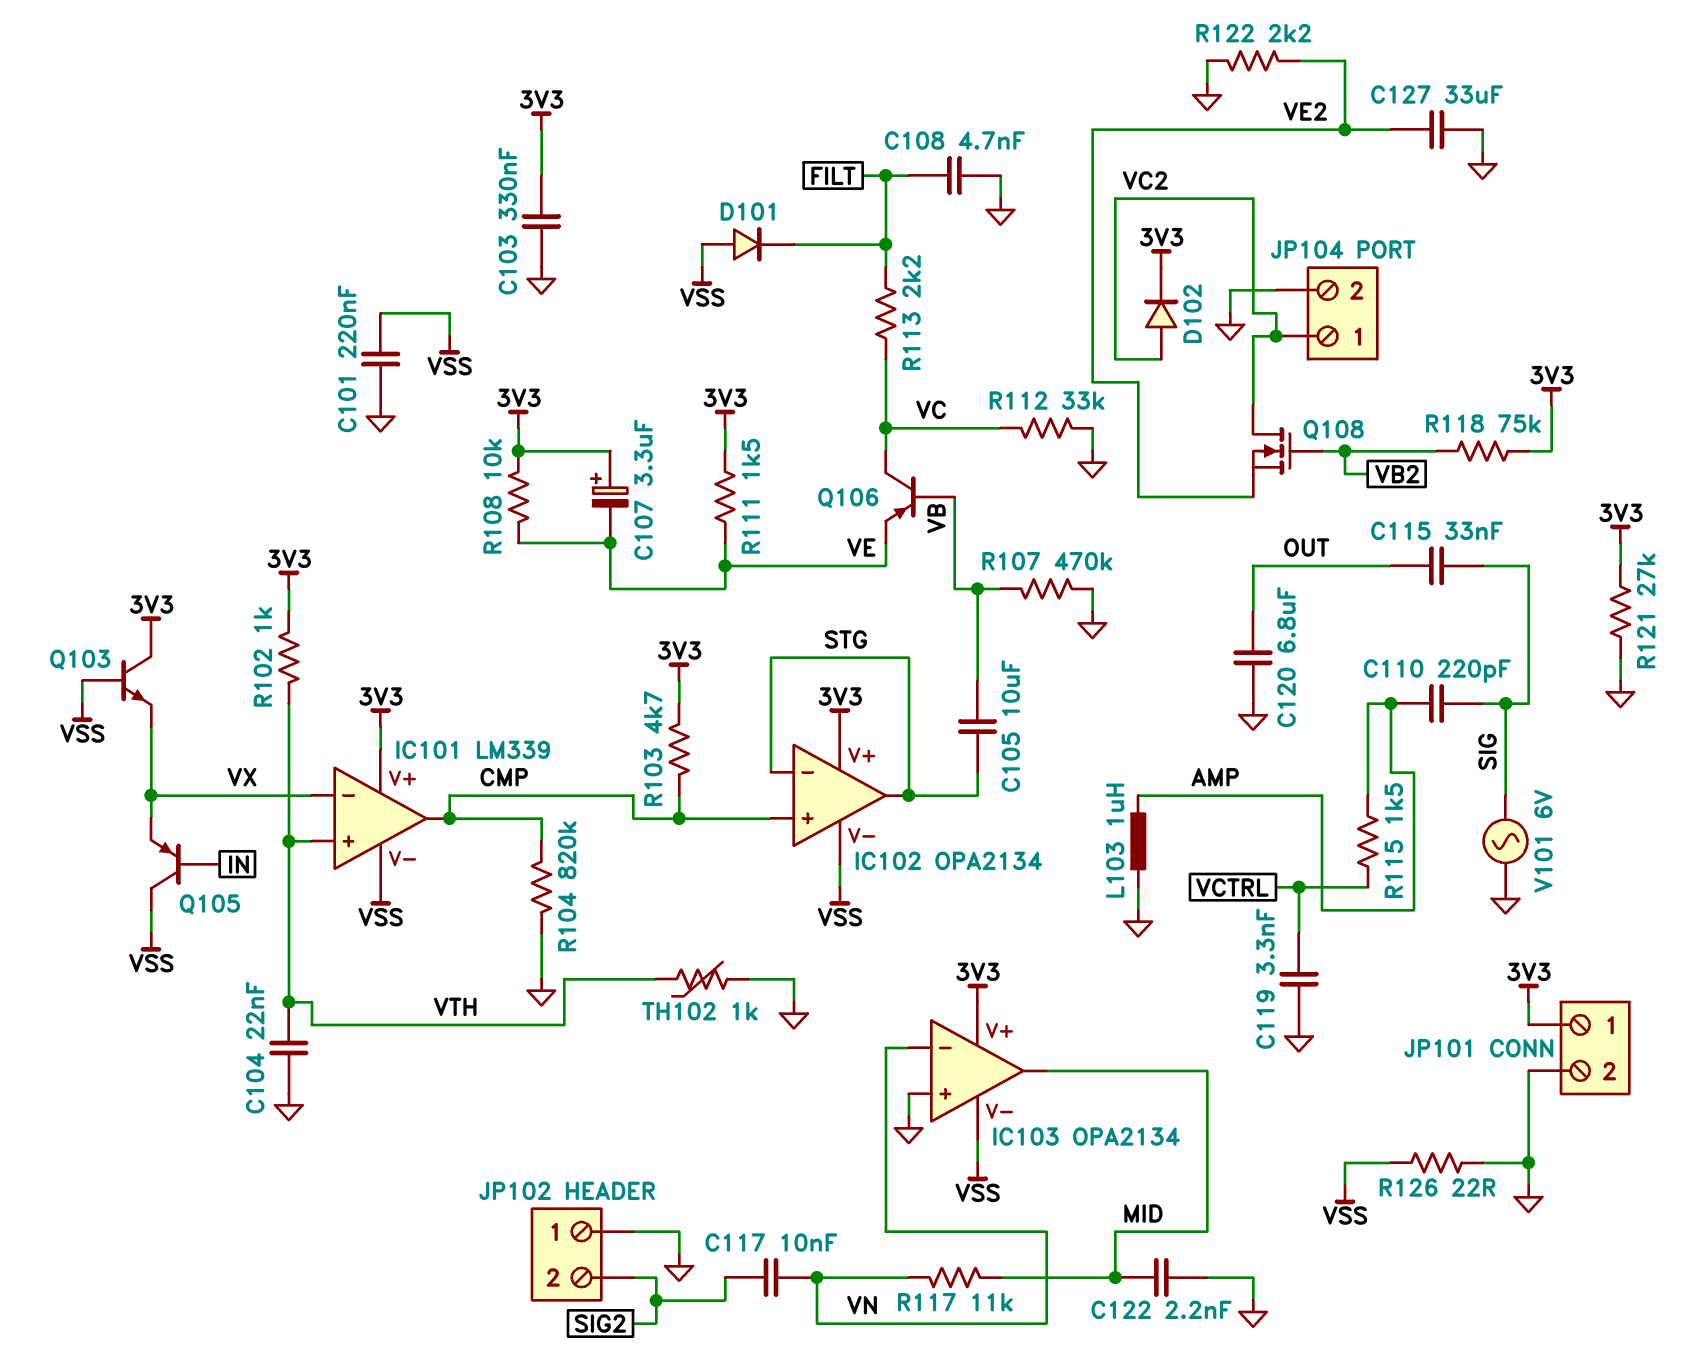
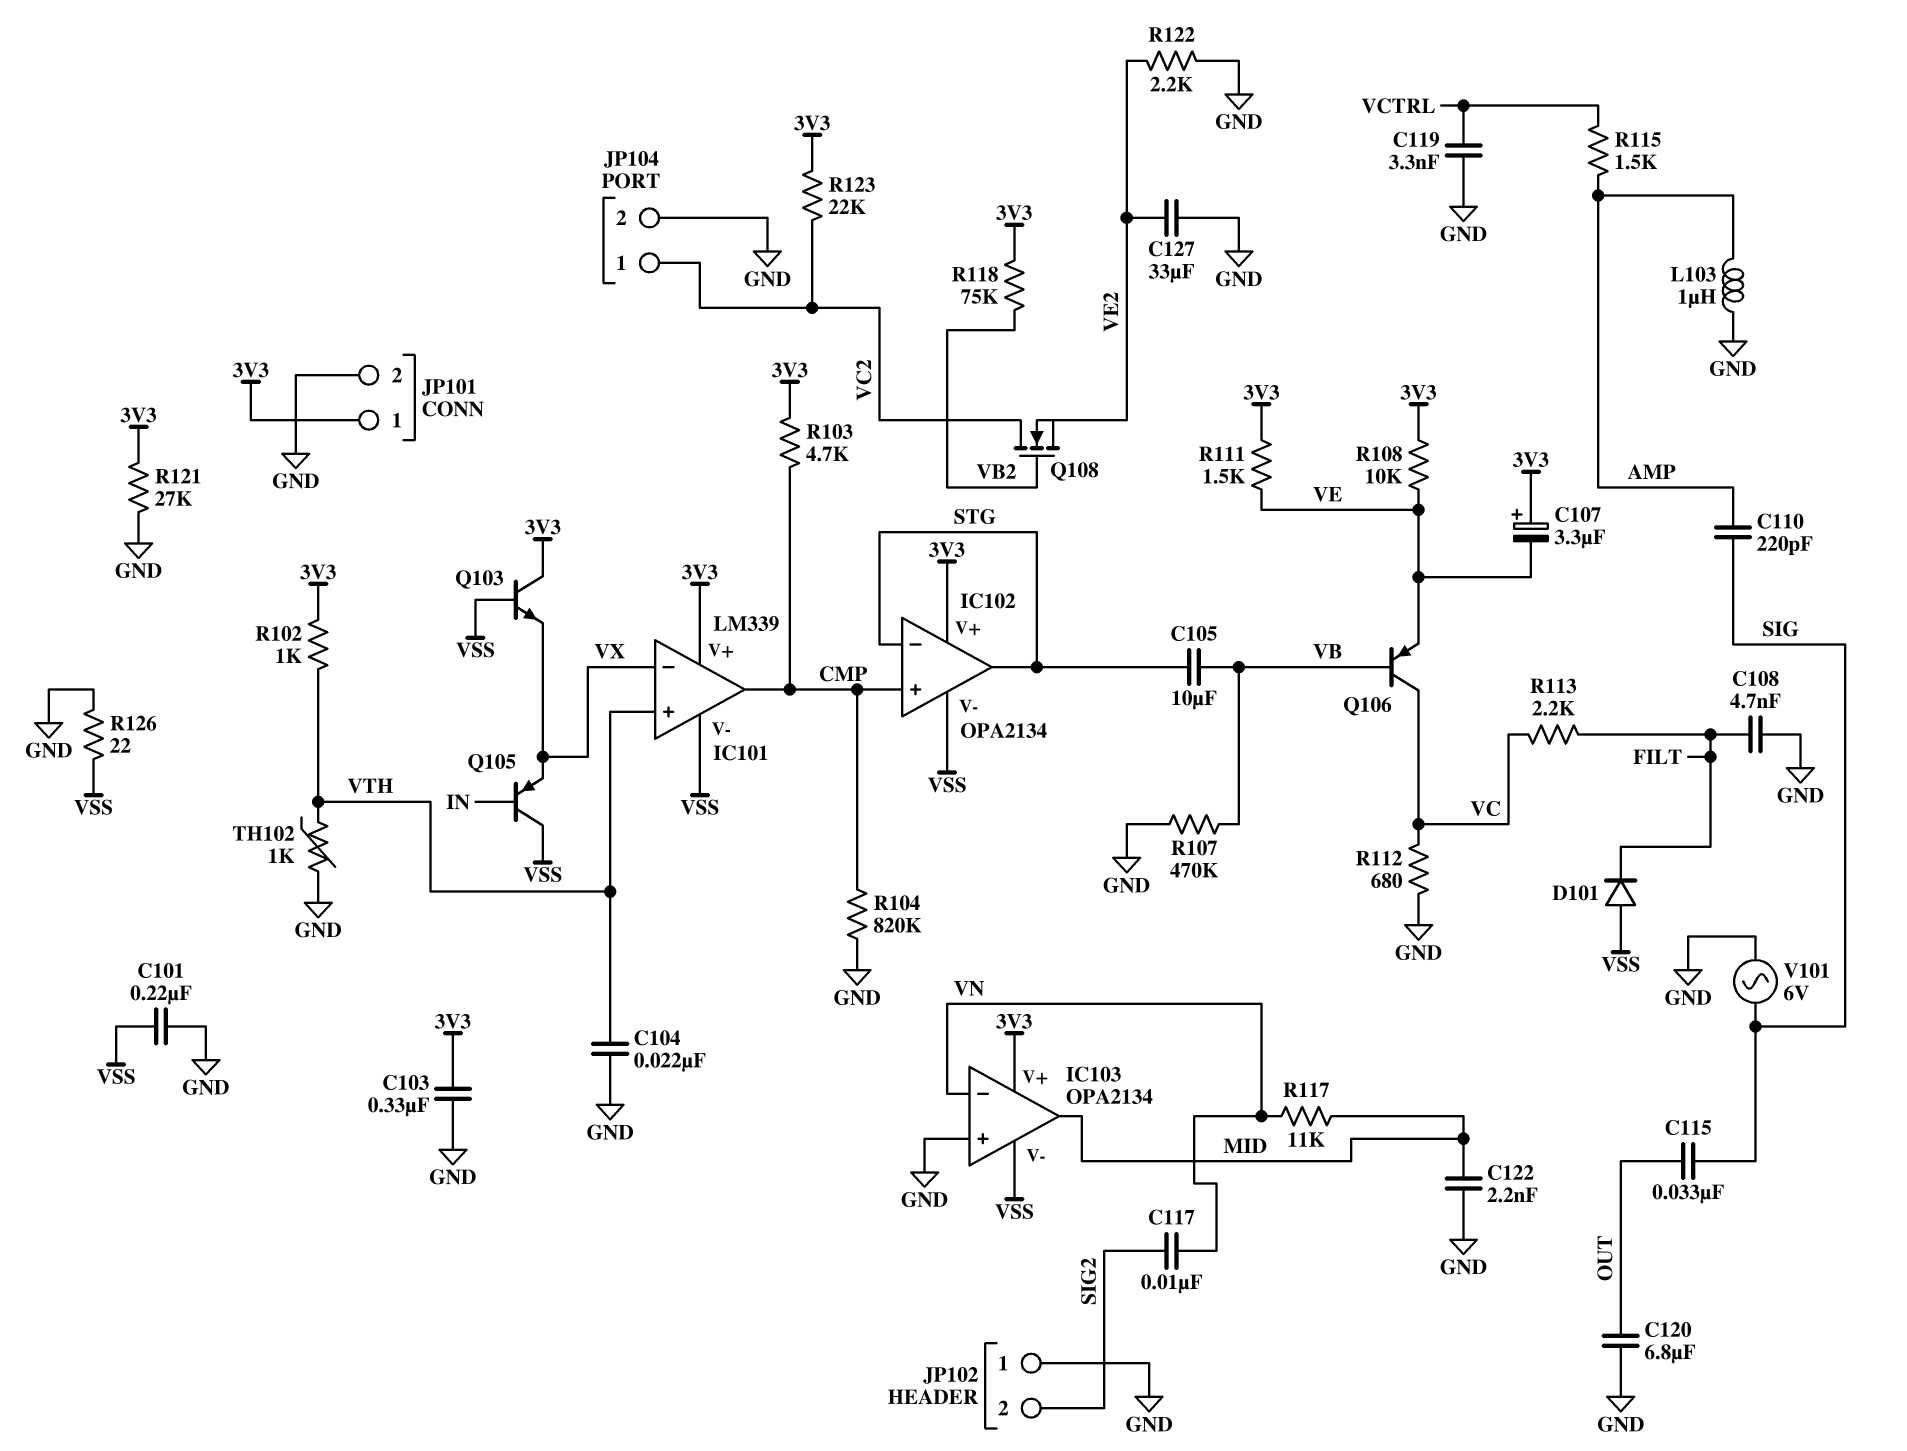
D102: diode (A VC2, K 3V3) -> none
R112: 33k (GND, VC) -> 680 (GND, VC)
R123: none -> 22k (3V3, VC2)

